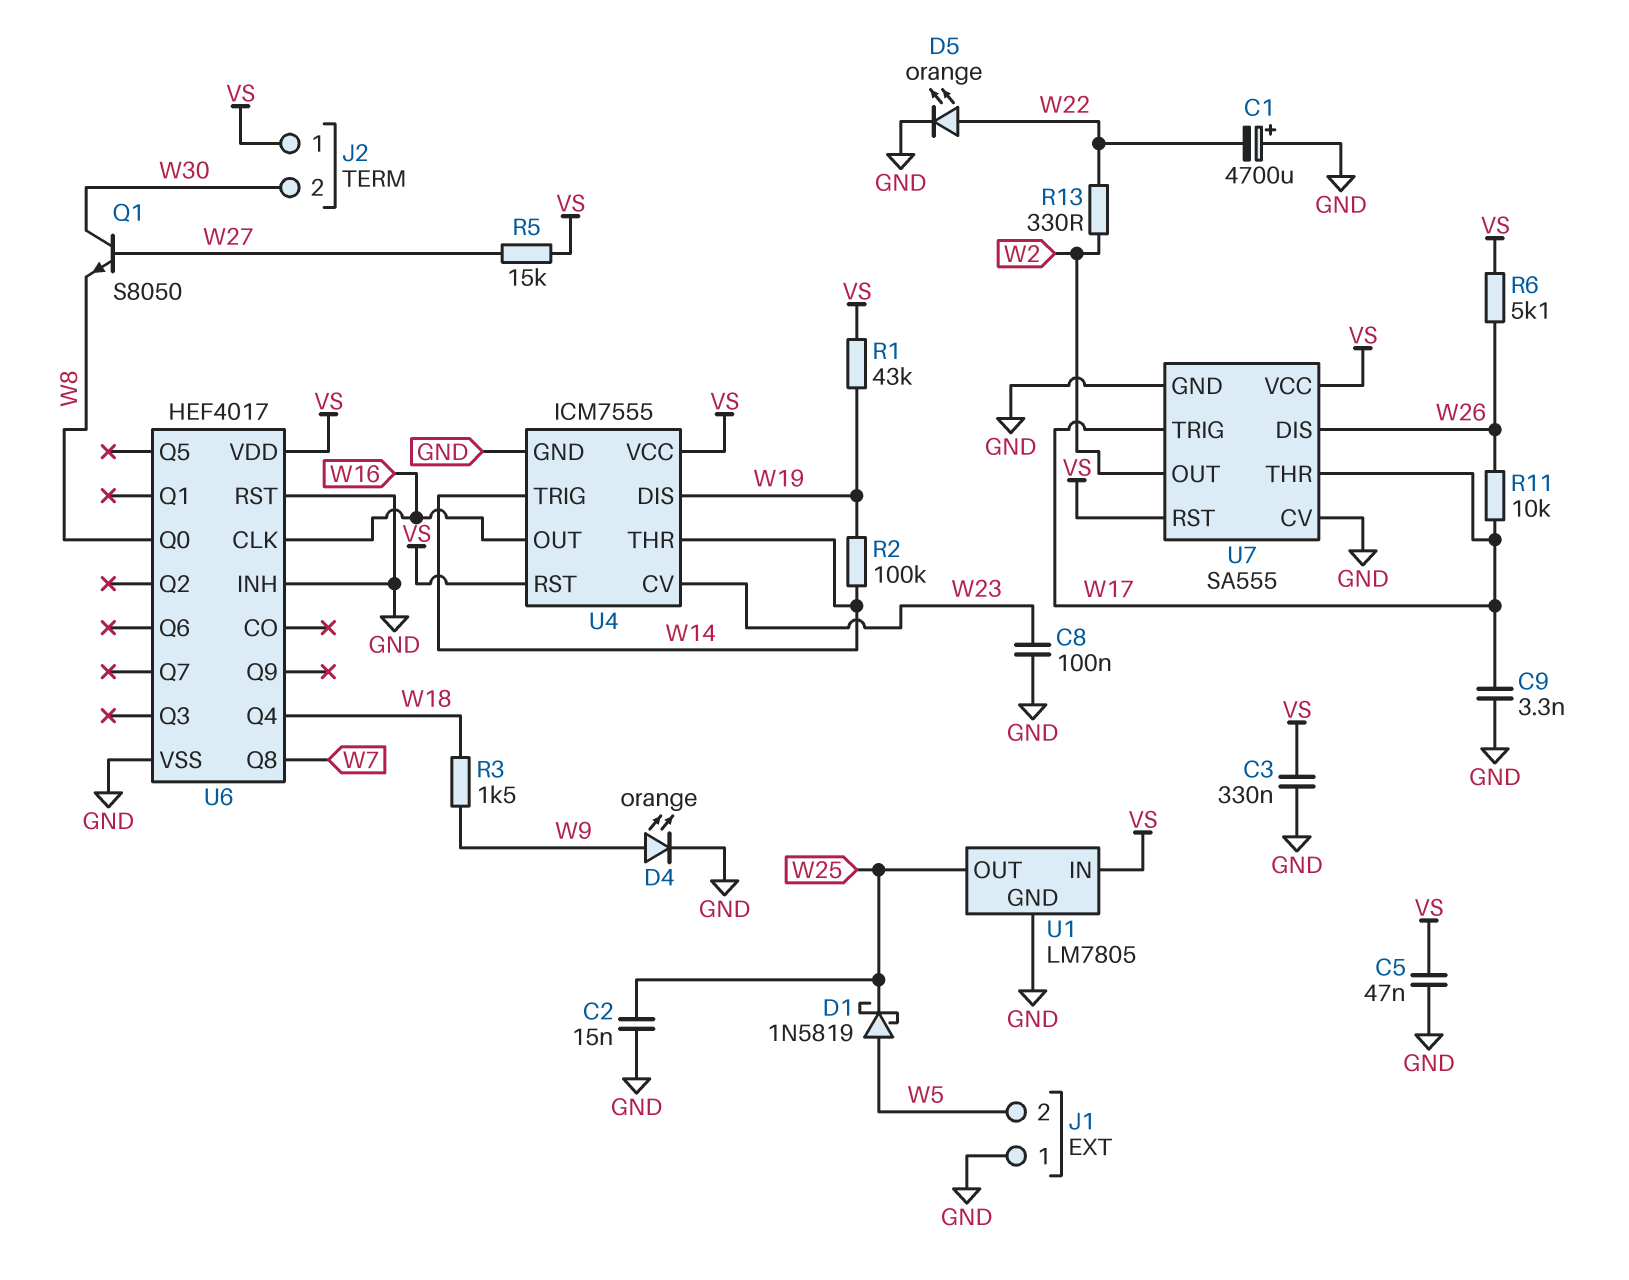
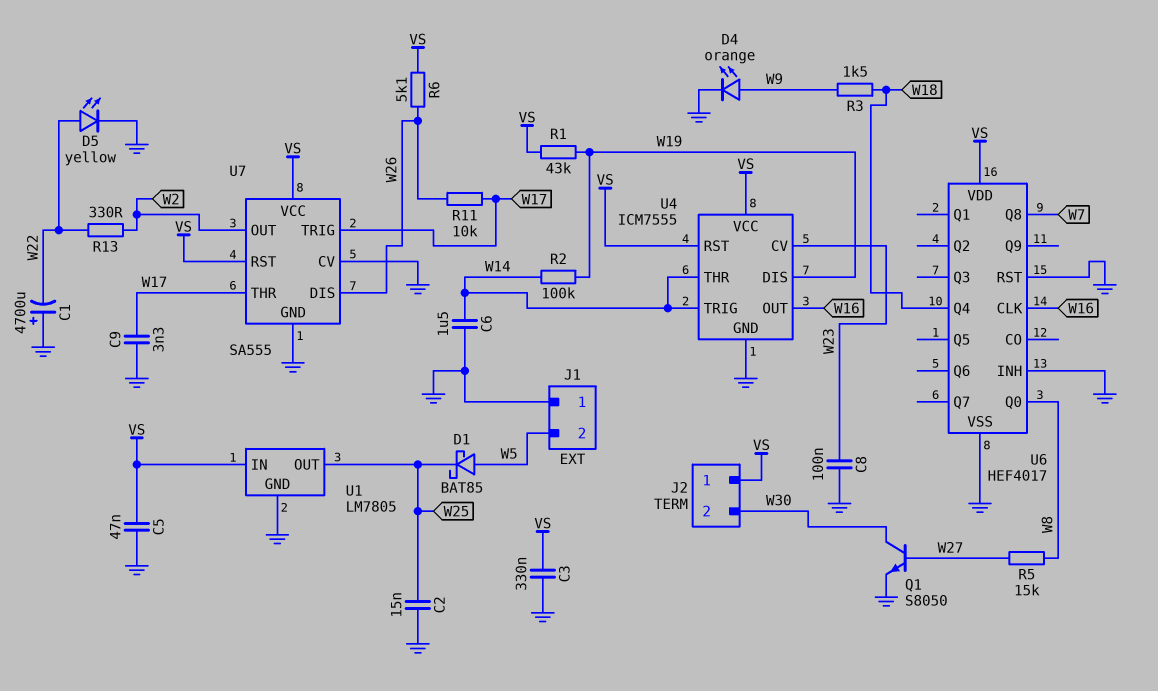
C6: none -> 1.5uF (GND, W14)
D1: schottky 1N5819 (A W5, K W25) -> schottky BAT85 (A W5, K W25)
D5: LED orange (A W22, K GND) -> LED yellow (A W22, K GND)
Q1: NPN S8050 (B W27, C W30, E W8) -> NPN S8050 (B W27, C W30, E GND)
R5: 15k (VS, W27) -> 15k (W8, W27)

